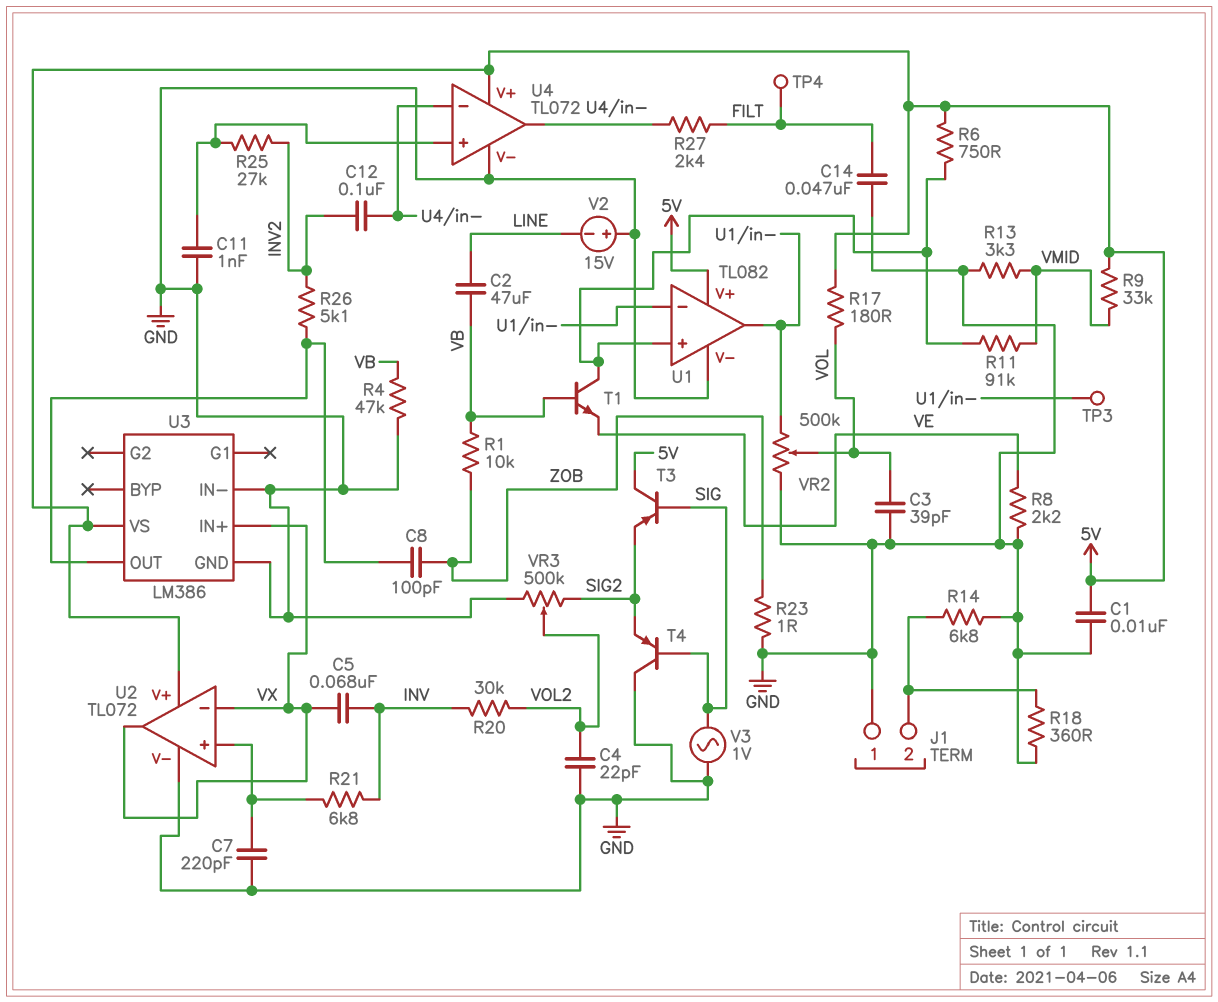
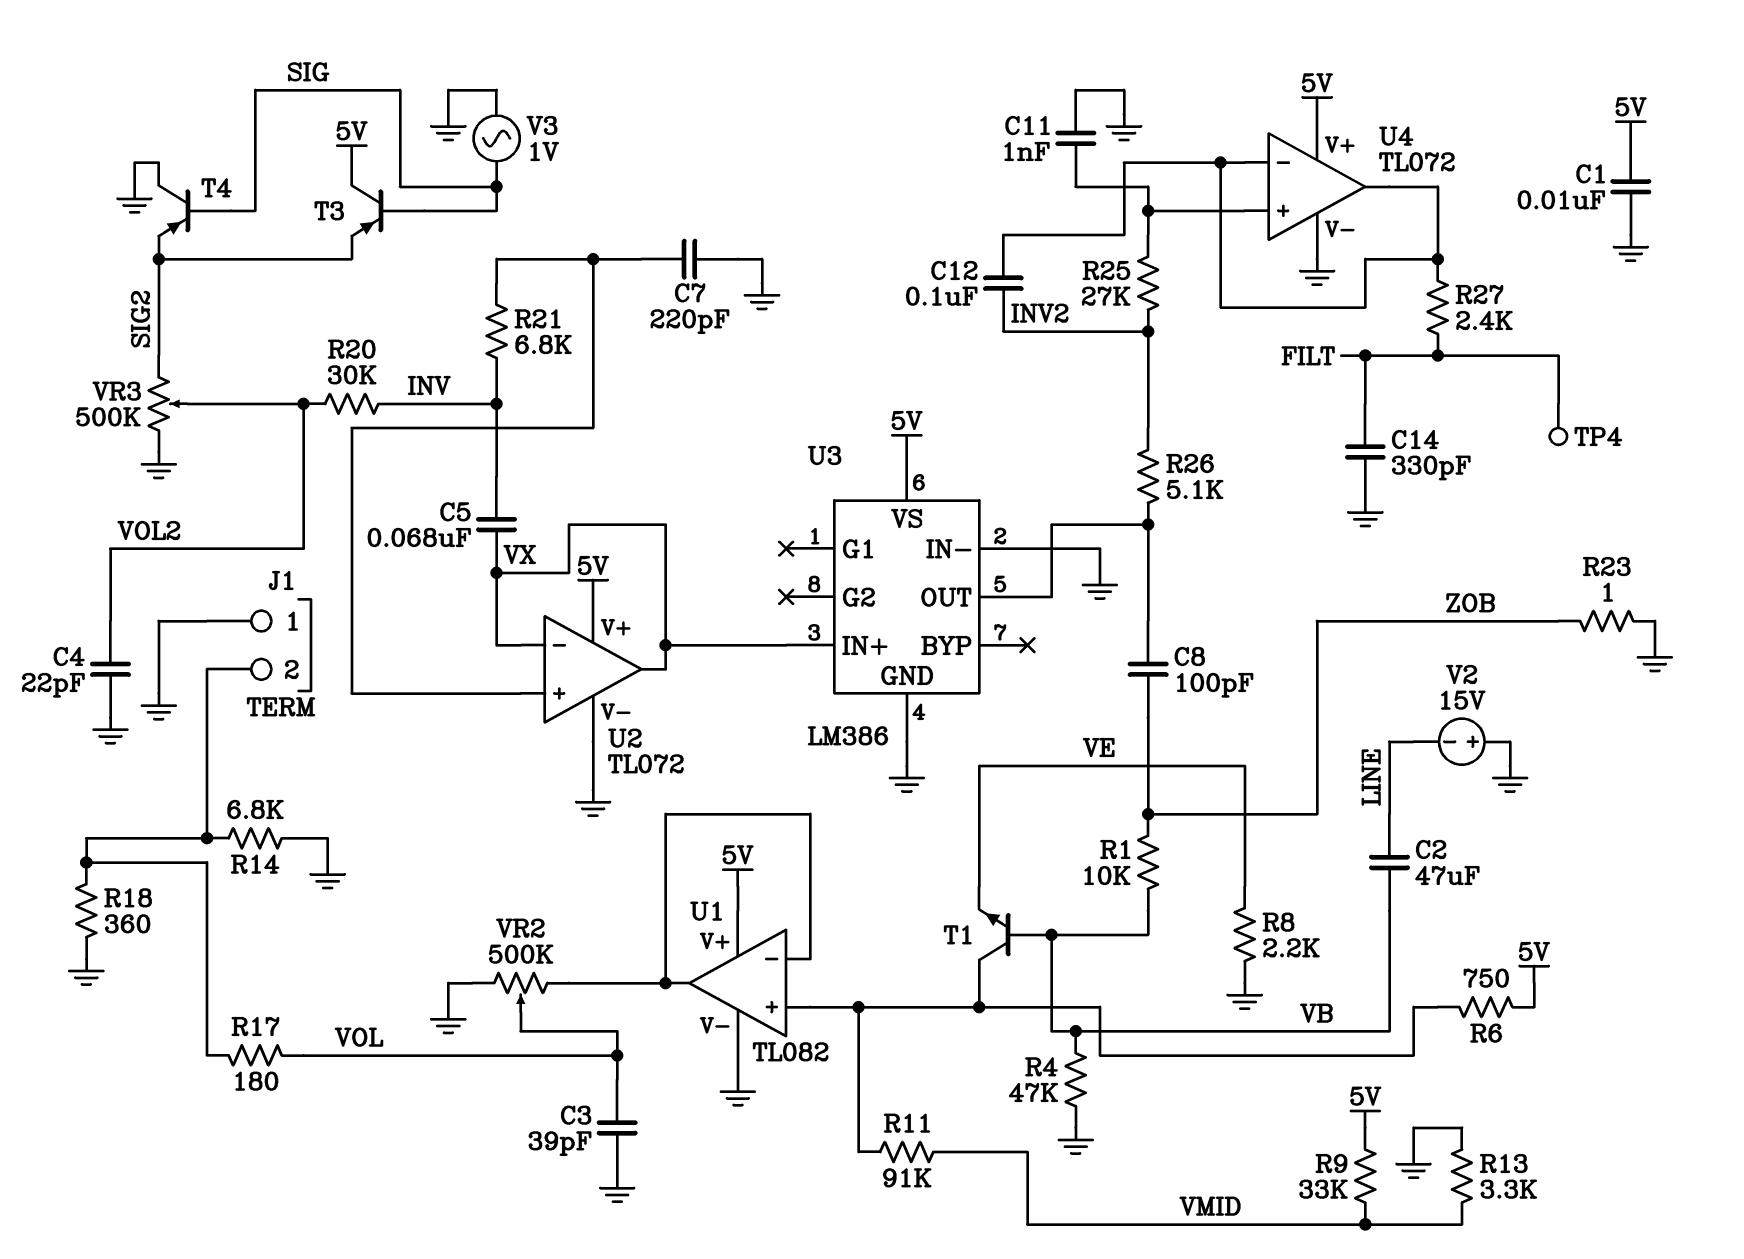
C14: 47nF (FILT, GND) -> 330pF (FILT, GND)
R17: 180 (5V, VOL) -> 180 (J1/2, VOL)
TP3: test point (U1/in-) -> none

